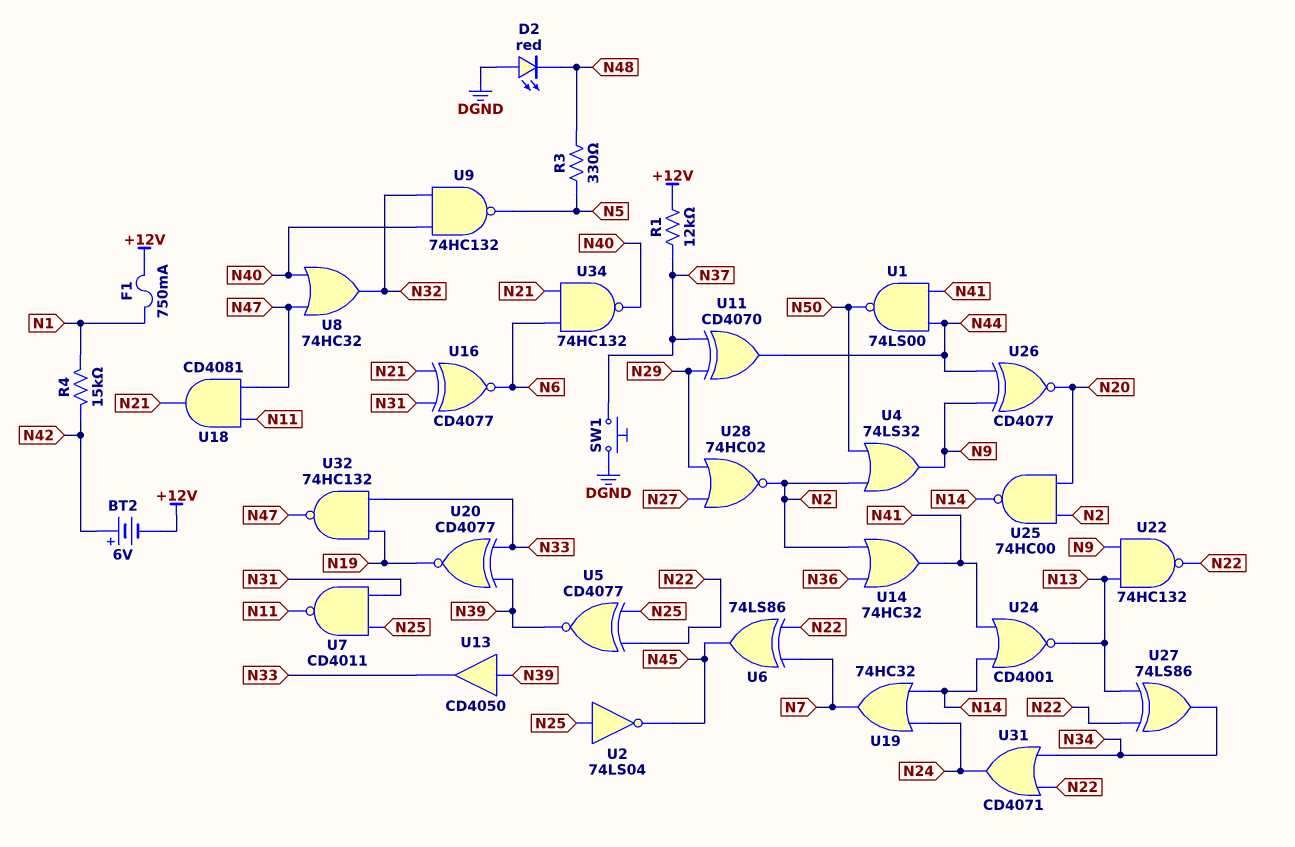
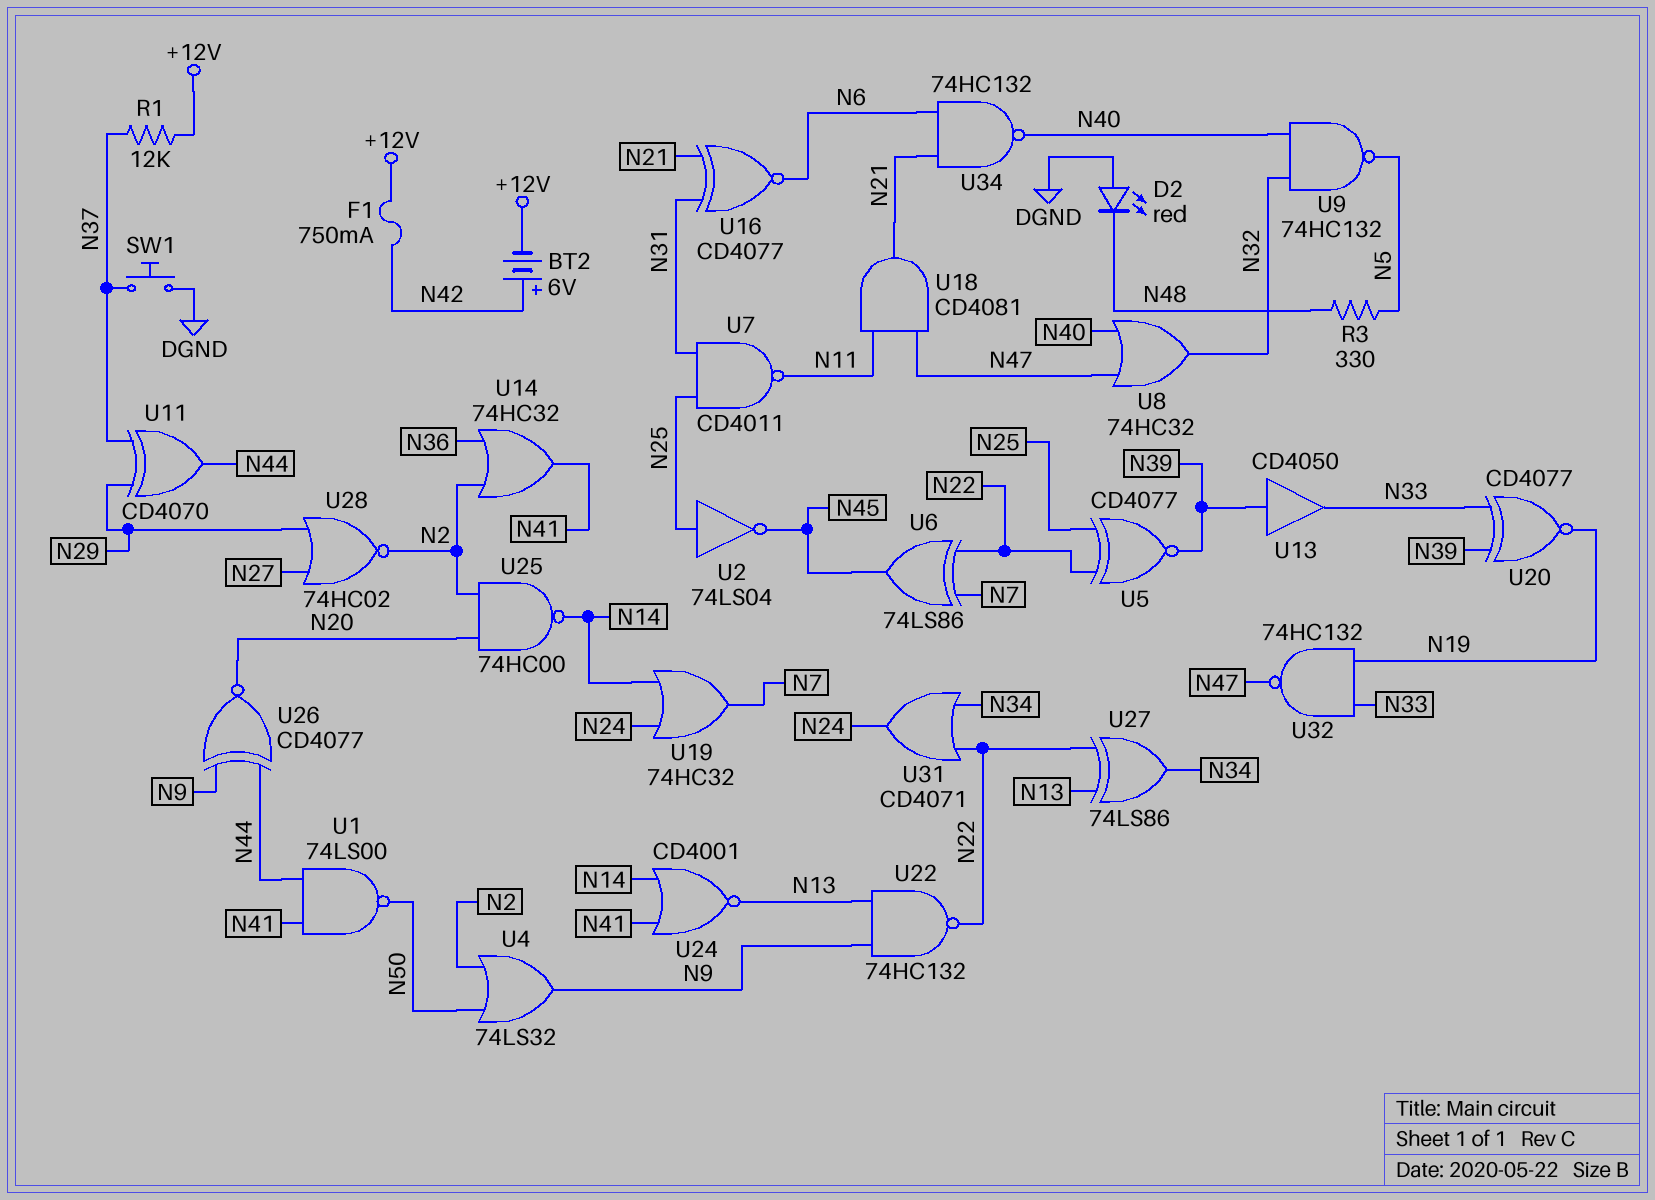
F1: 750mA (+12V, N1) -> 750mA (+12V, N42)
R4: 15k (N1, N42) -> none

